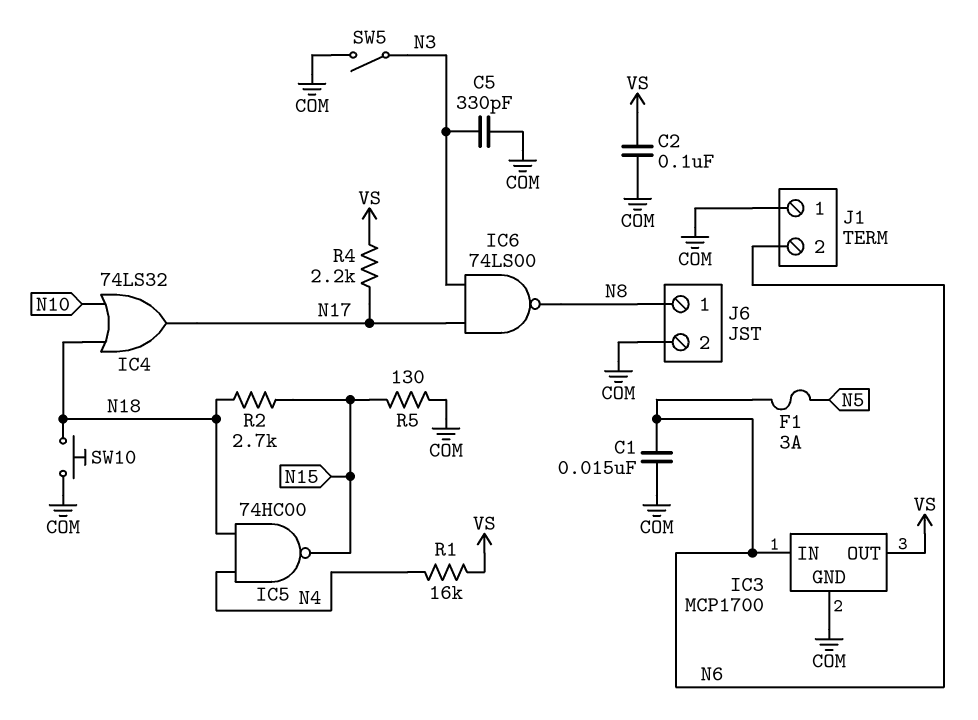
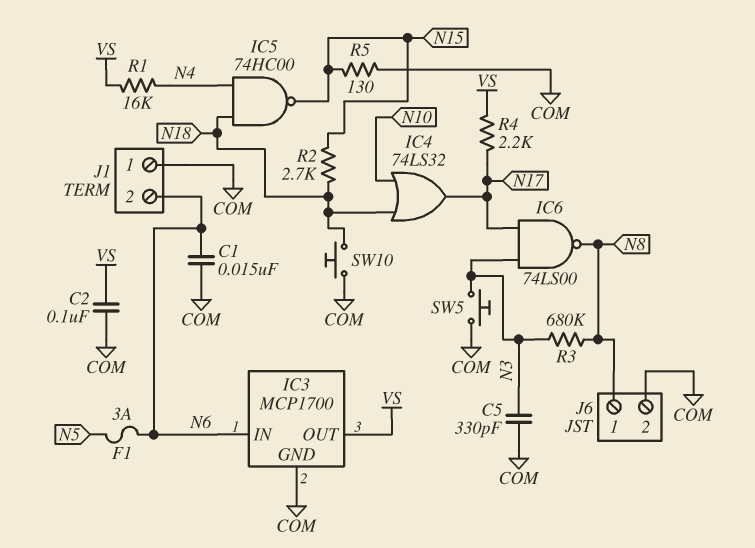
R3: none -> 680k (N3, N8)
SW5: switch (COM, N3) -> button (COM, N3)

